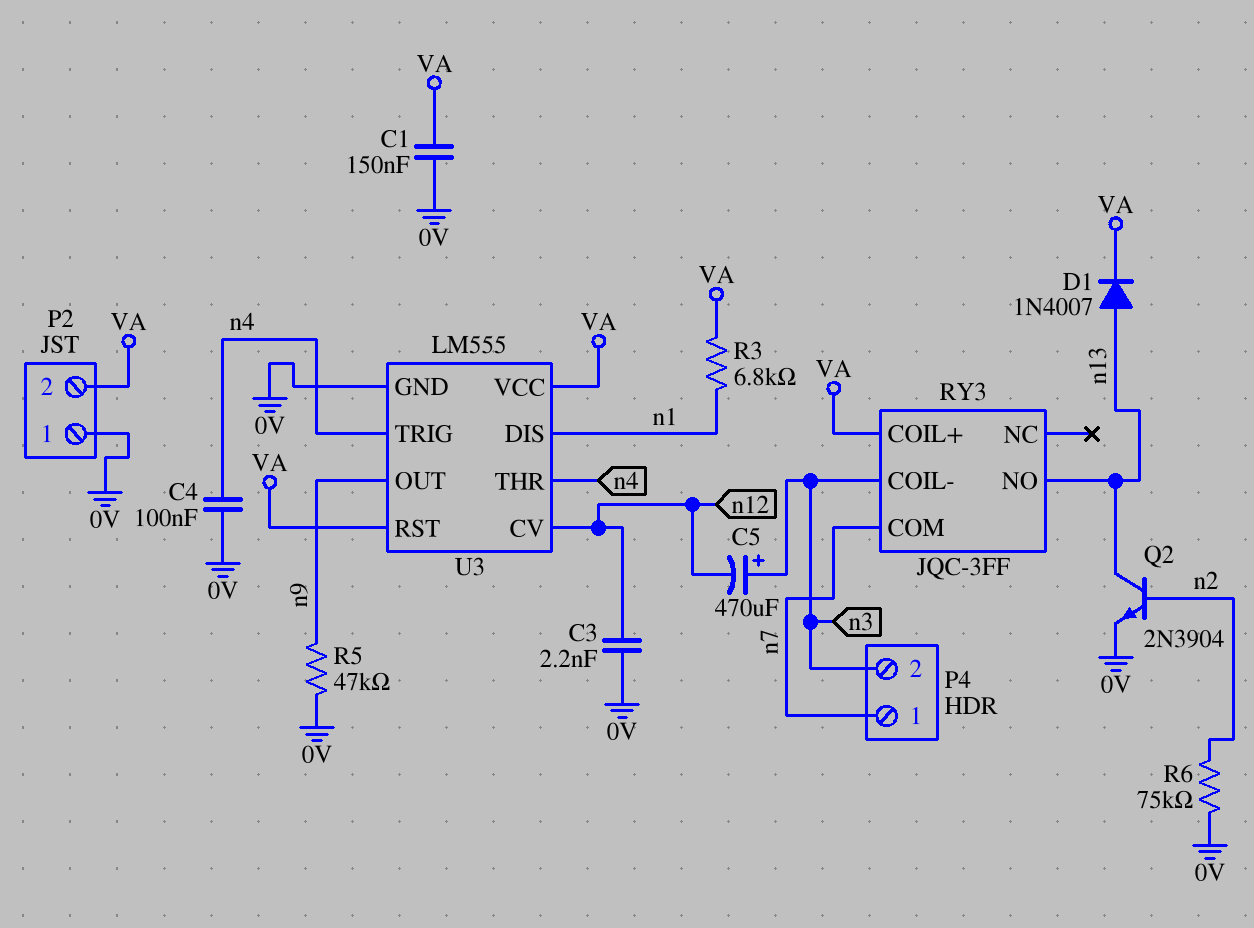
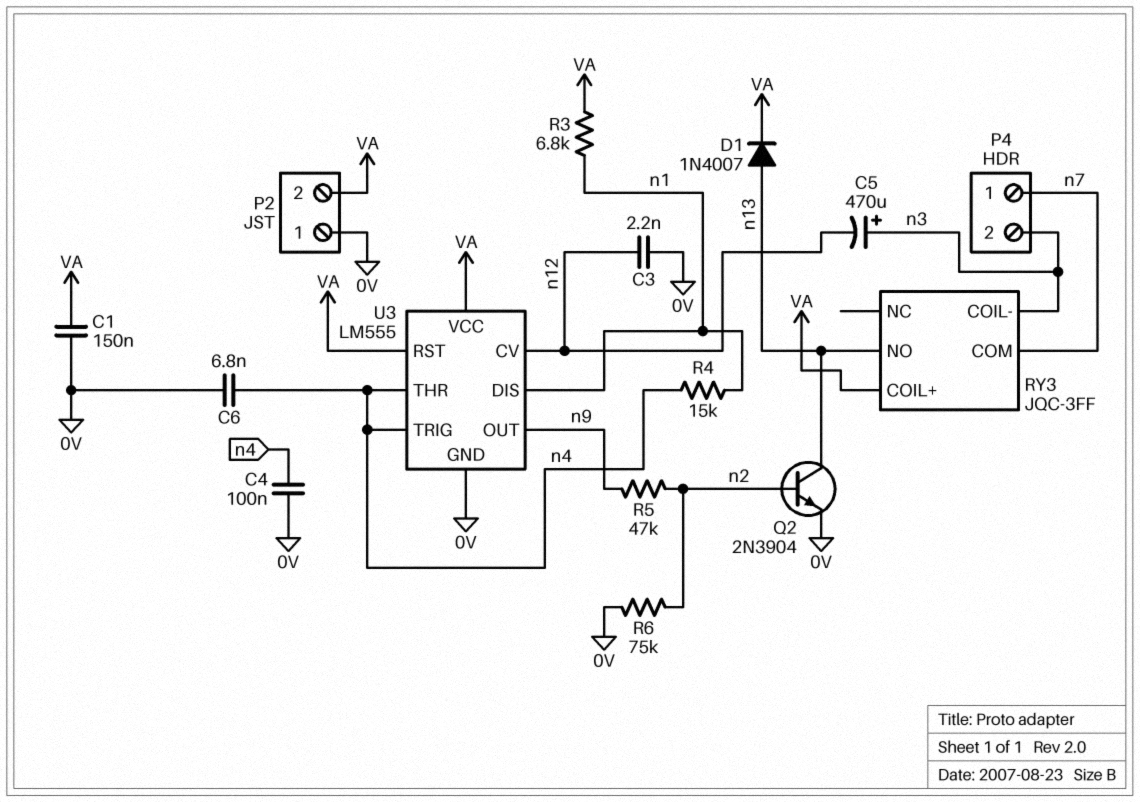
C6: none -> 6.8nF (0V, n4)
R4: none -> 15k (n1, n4)
R5: 47k (0V, n9) -> 47k (n2, n9)

